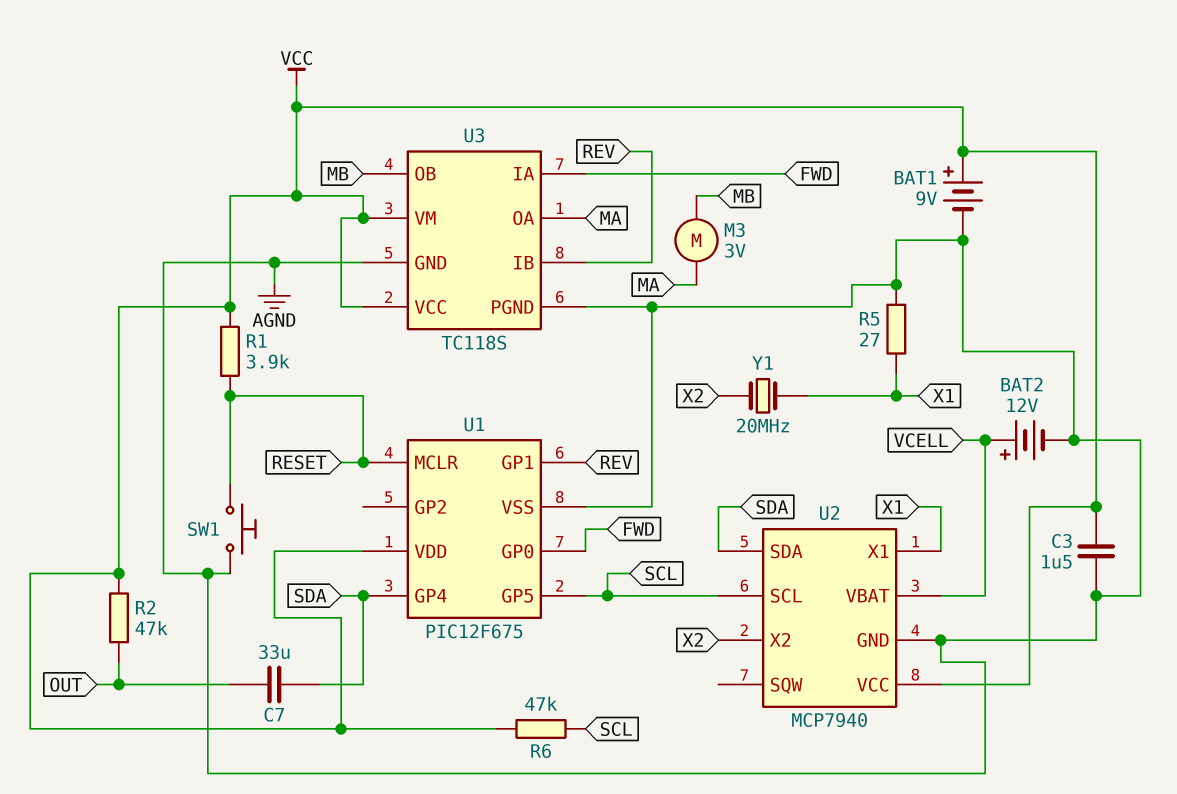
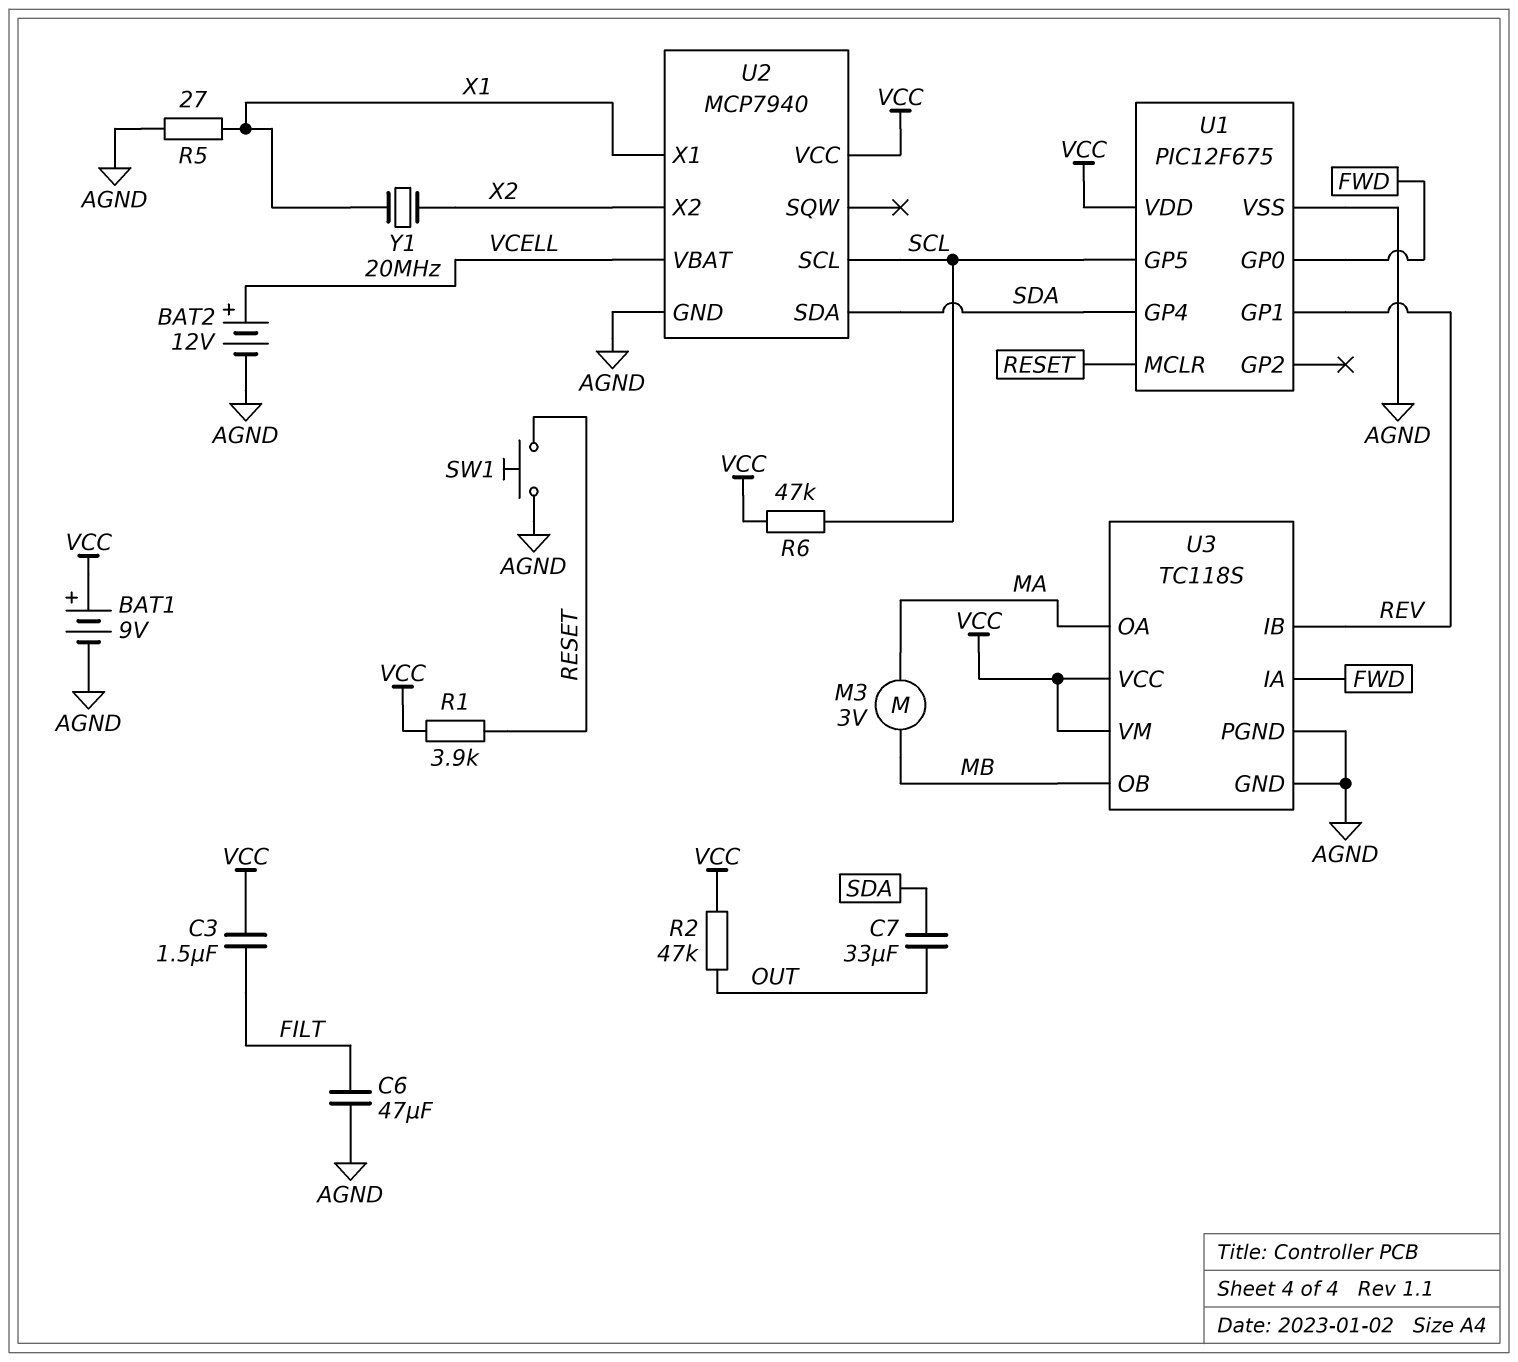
C3: 1.5uF (AGND, VCC) -> 1.5uF (FILT, VCC)
C6: none -> 47uF (AGND, FILT)

